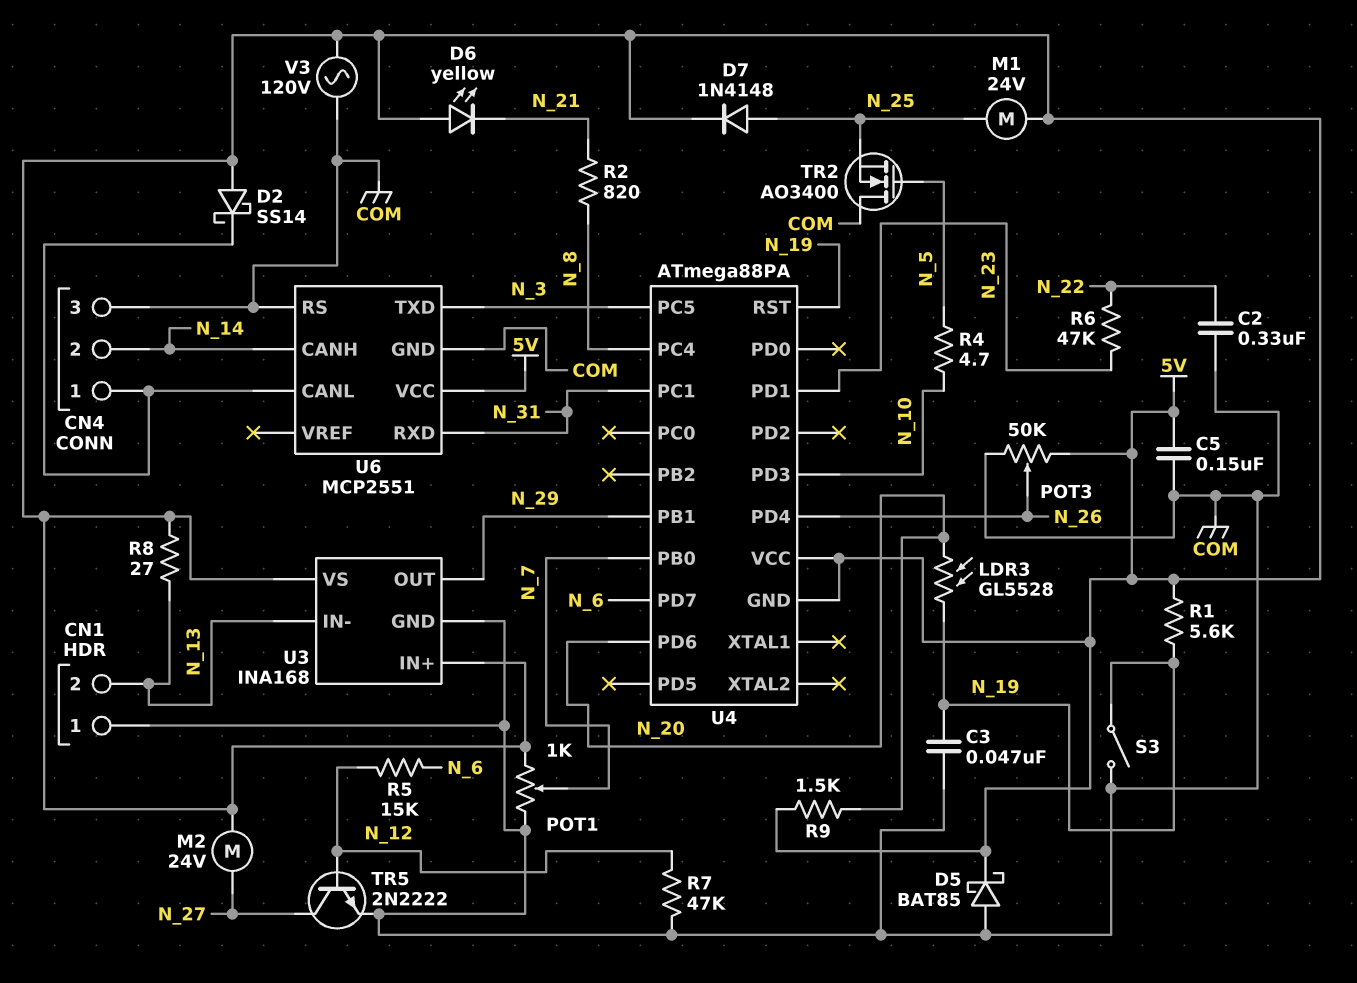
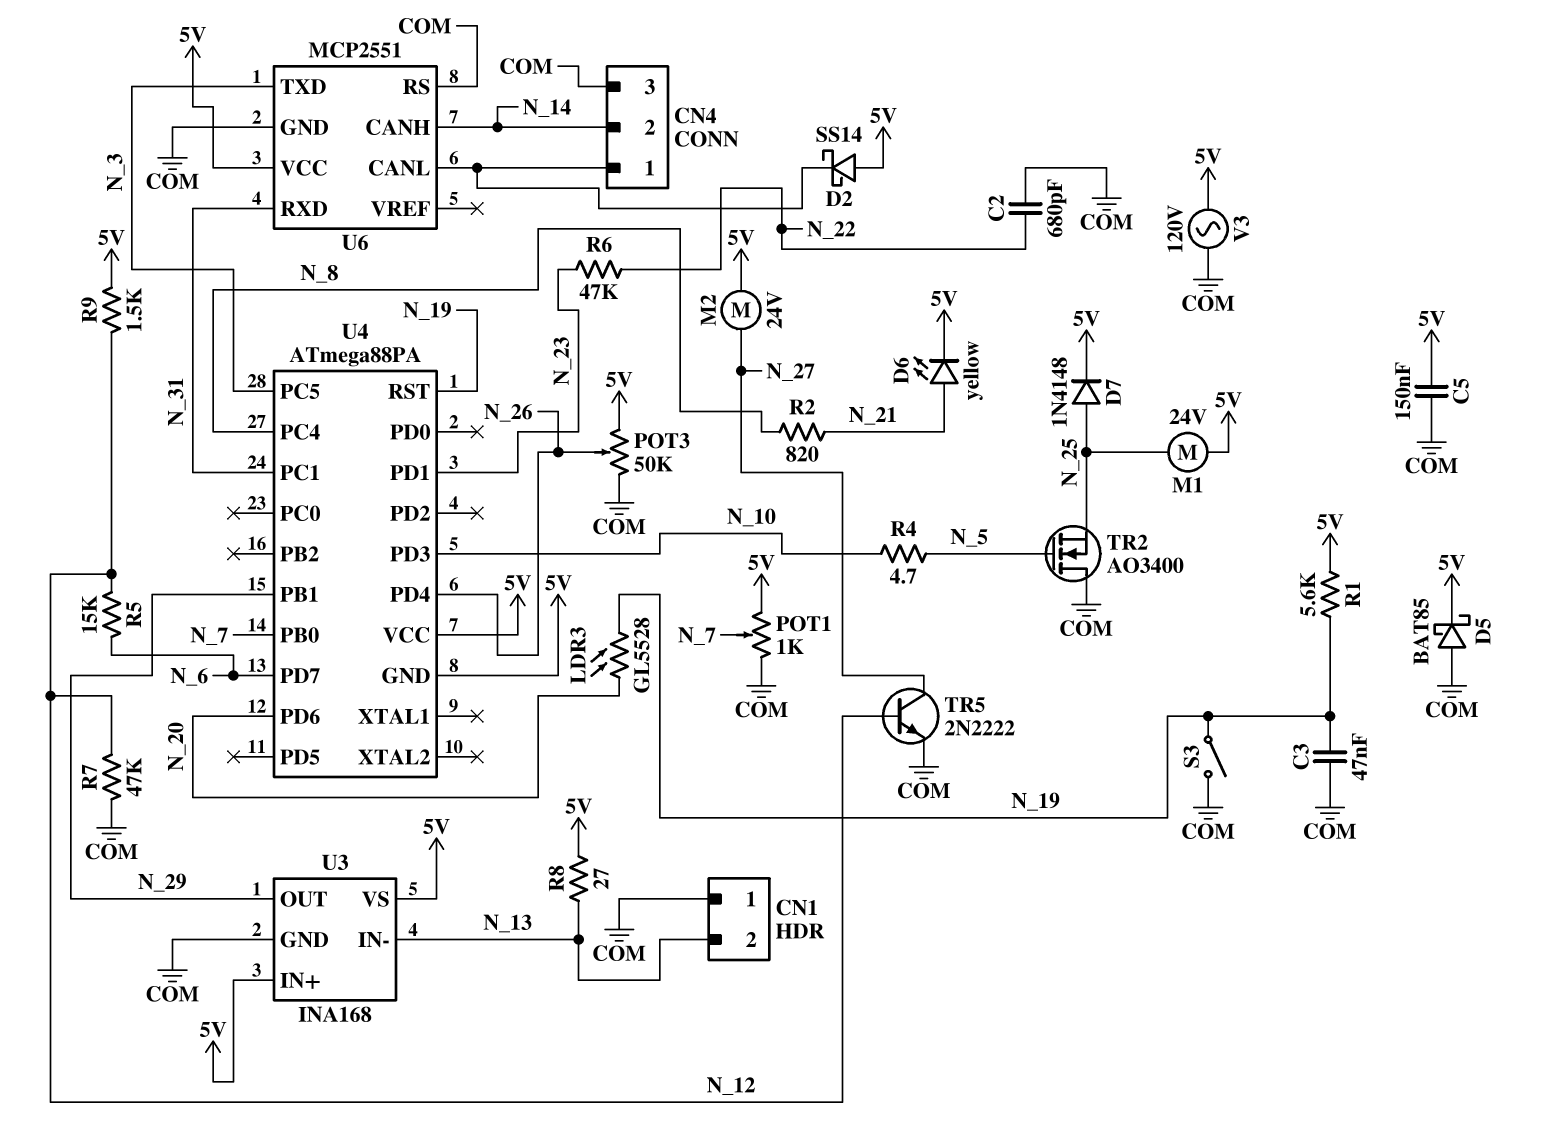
C2: 330nF (COM, N_22) -> 680pF (COM, N_22)
D6: LED yellow (A 5V, K N_21) -> LED yellow (A N_21, K 5V)
R9: 1.5k (5V, N_20) -> 1.5k (5V, N_12)

